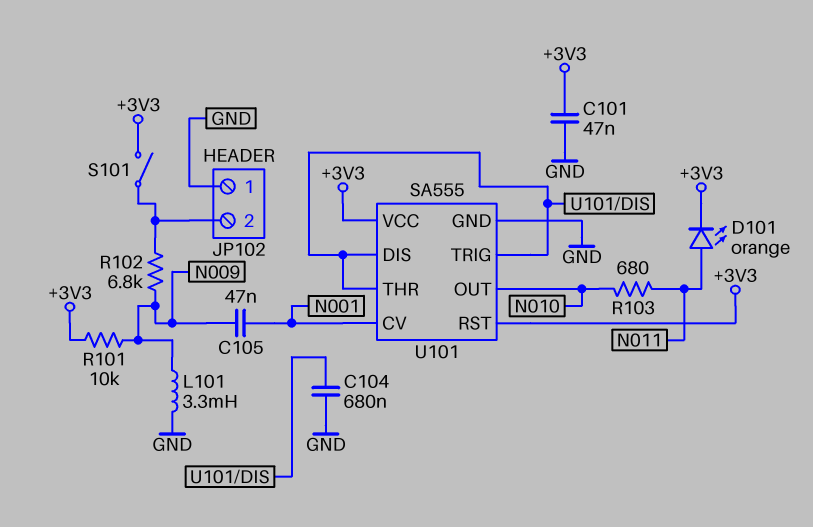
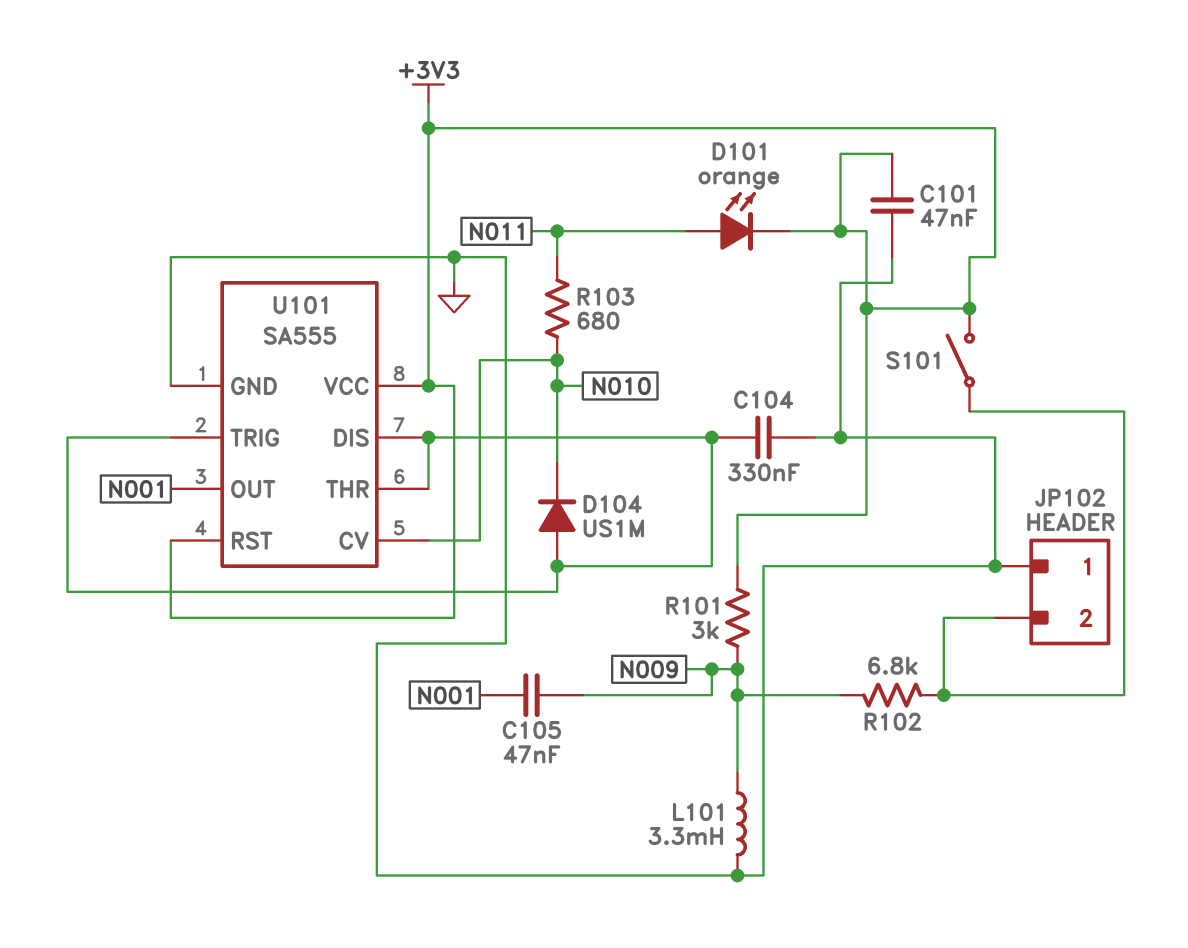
C104: 680nF (GND, U101/DIS) -> 330nF (GND, U101/DIS)
D104: none -> diode US1M (A U101/DIS, K N010)
R101: 10k (+3V3, N009) -> 3k (+3V3, N009)
U101 pin CV: N001 -> N010
U101 pin OUT: N010 -> N001

